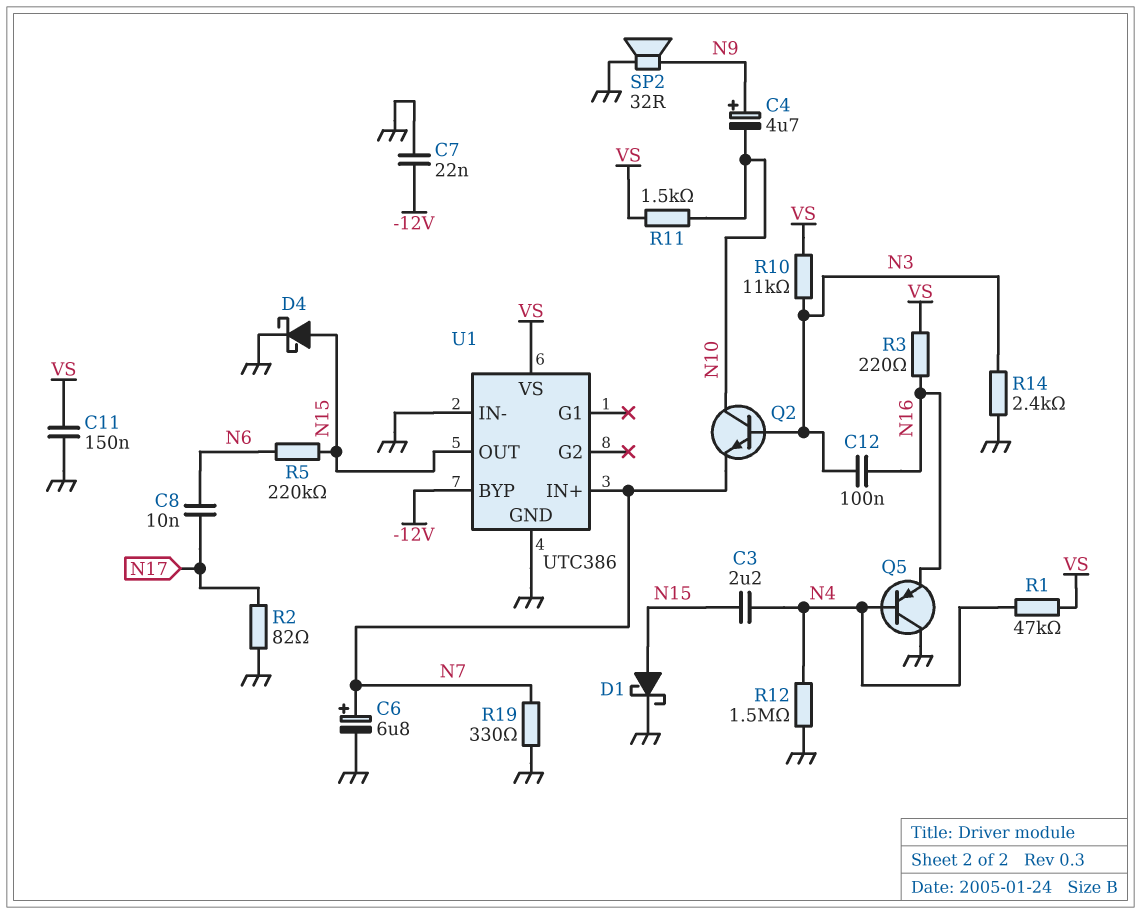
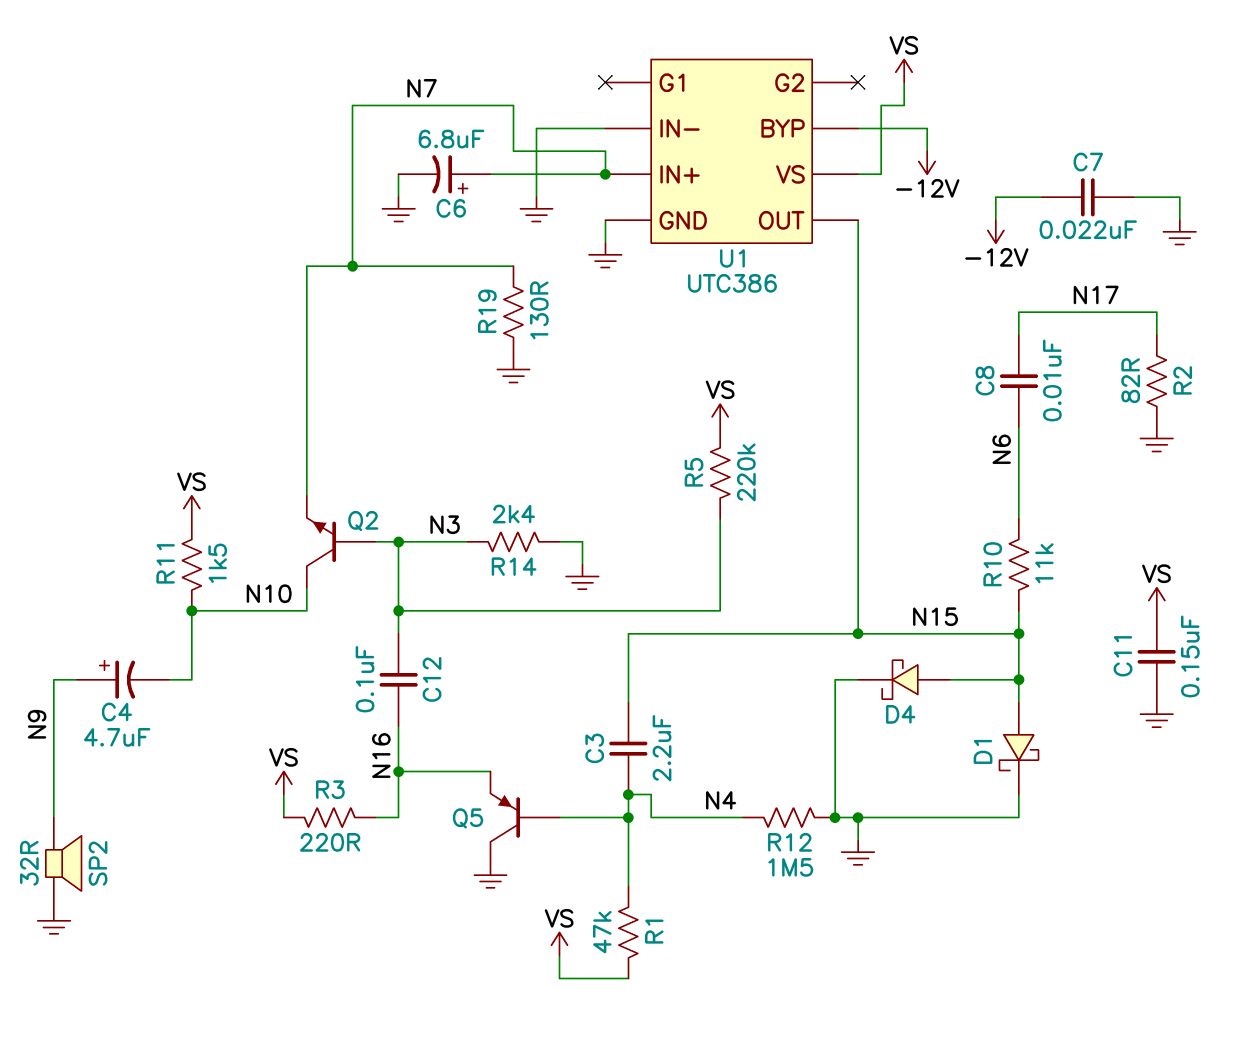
R5: 220k (N6, N15) -> 220k (N3, VS)
R10: 11k (N3, VS) -> 11k (N6, N15)
R19: 330 (GND, N7) -> 130 (GND, N7)

